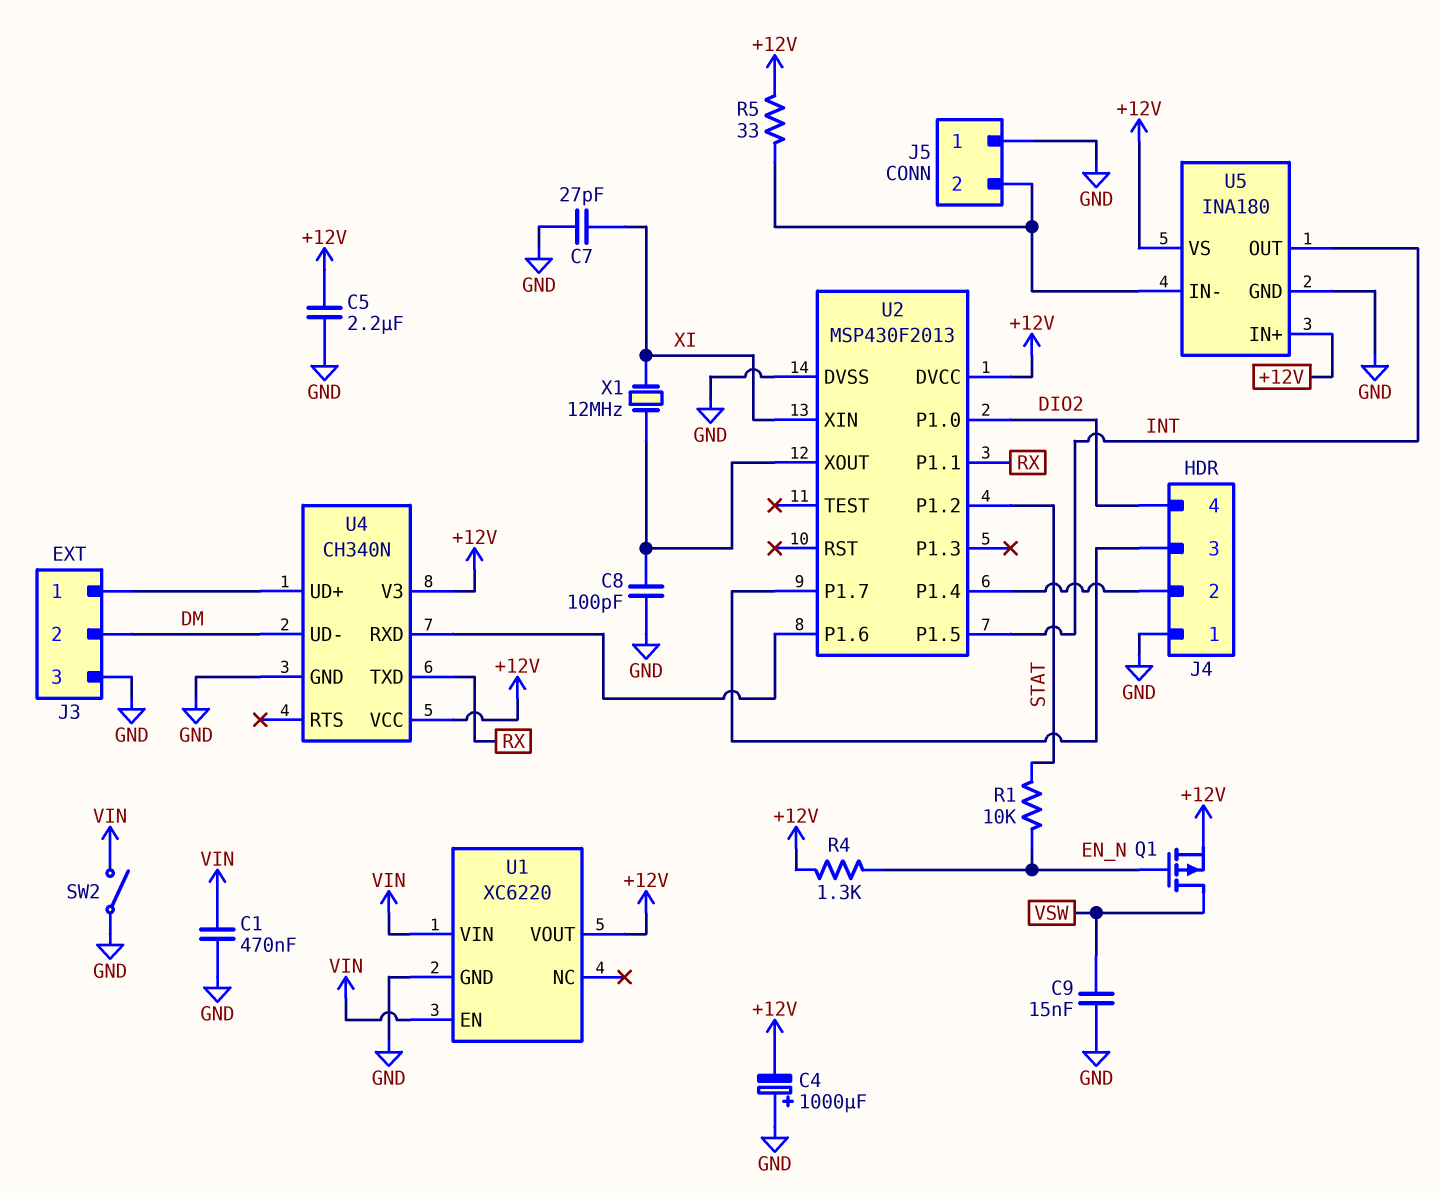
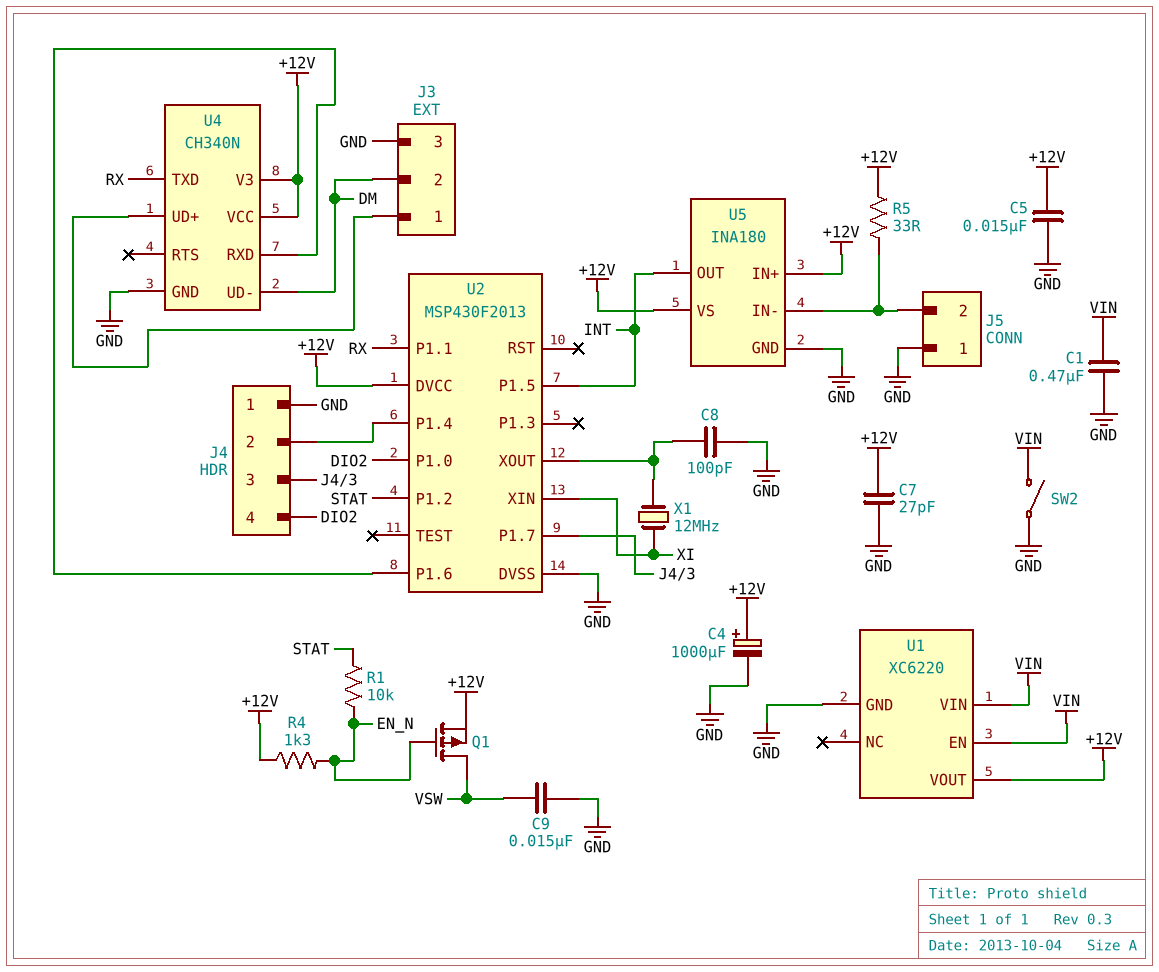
C4: 1000uF (plus GND, minus +12V) -> 1000uF (plus +12V, minus GND)
C5: 2.2uF (+12V, GND) -> 15nF (+12V, GND)
C7: 27pF (GND, XI) -> 27pF (+12V, GND)

